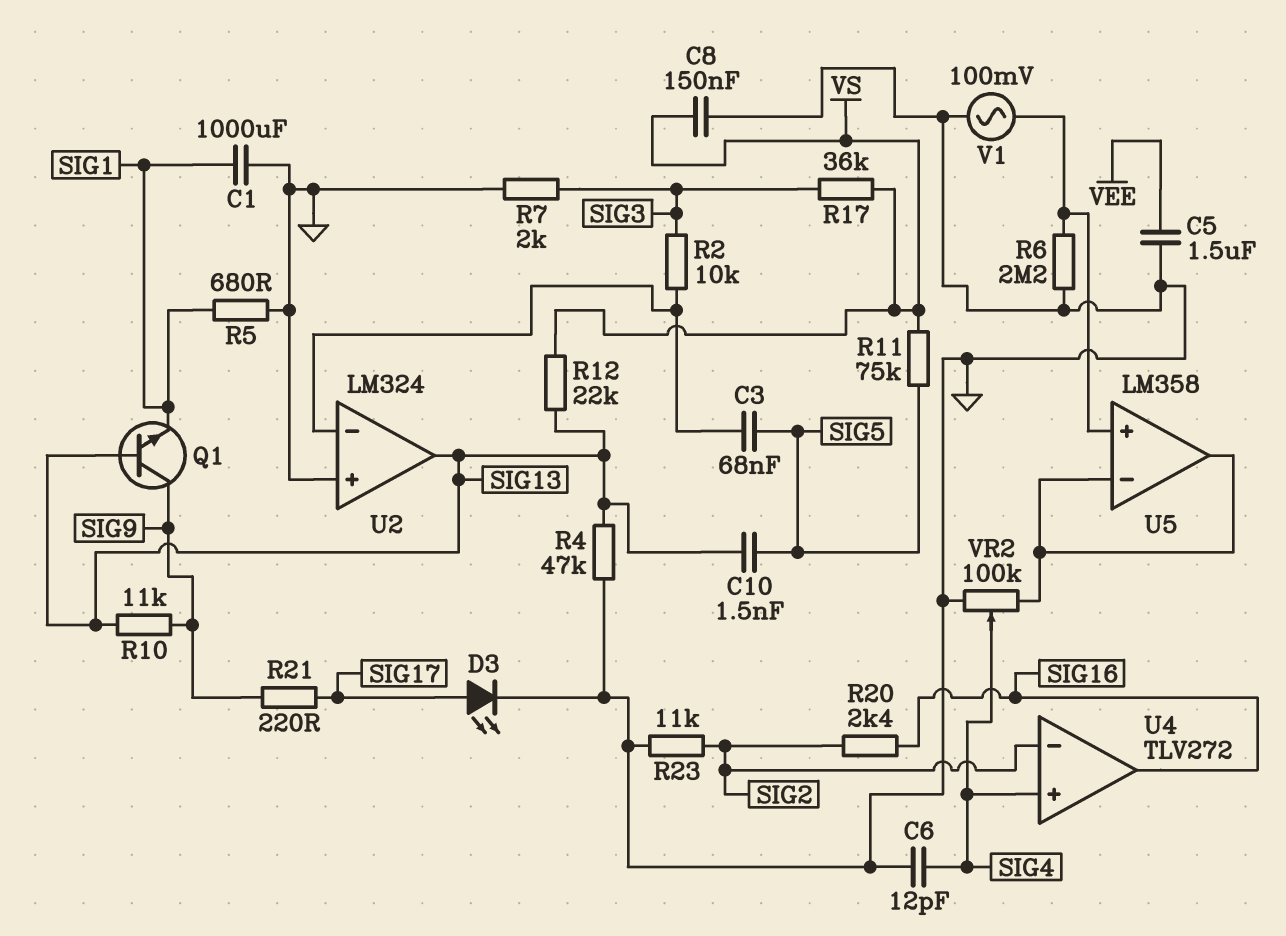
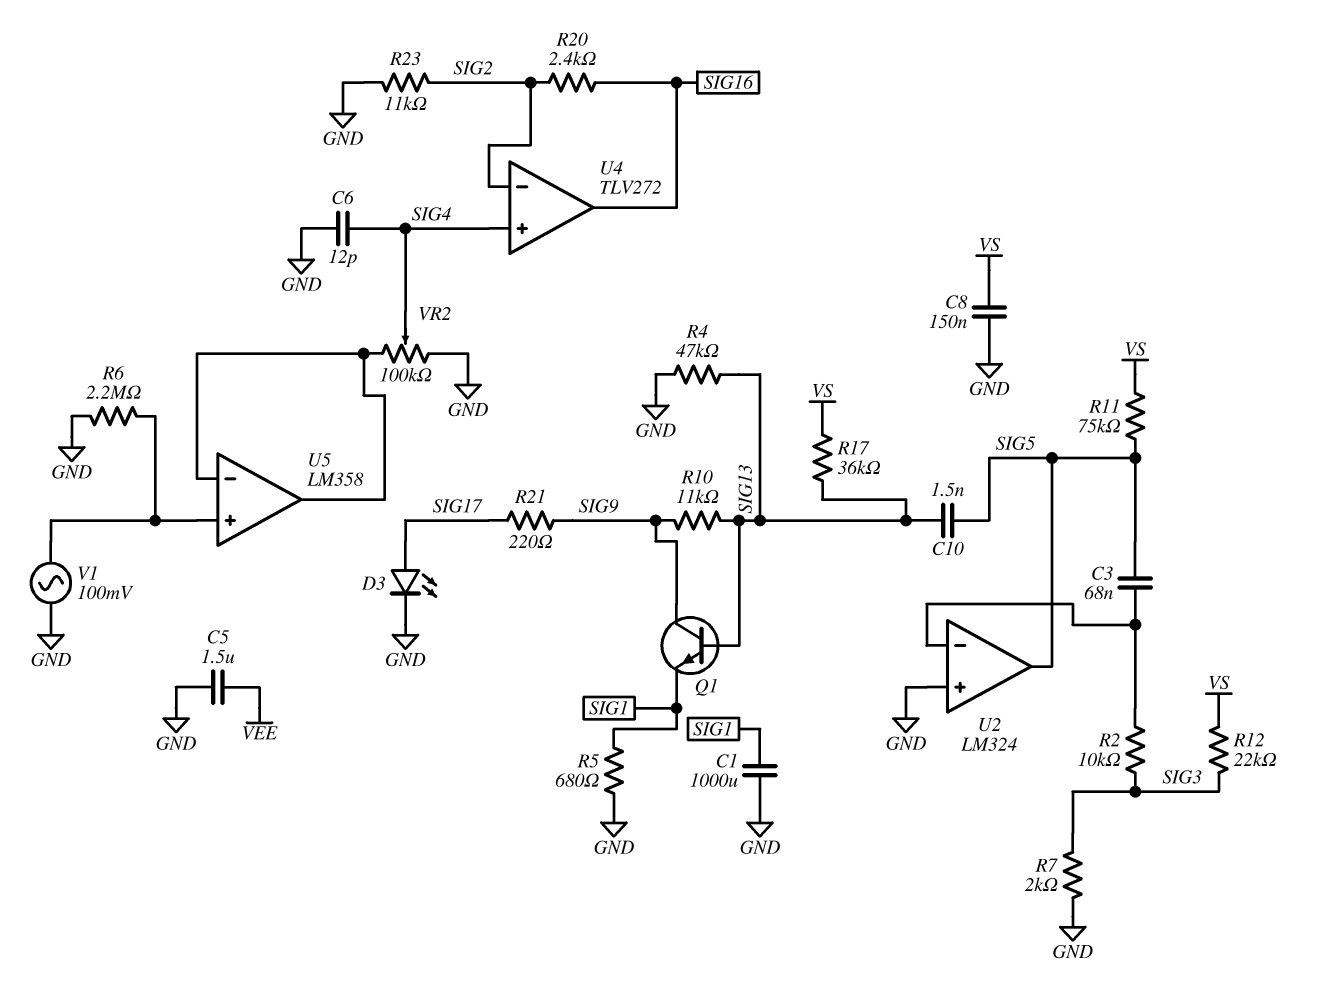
R12: 22k (SIG13, VS) -> 22k (SIG3, VS)
R17: 36k (SIG3, VS) -> 36k (SIG13, VS)
U2 pin out: SIG13 -> SIG5

